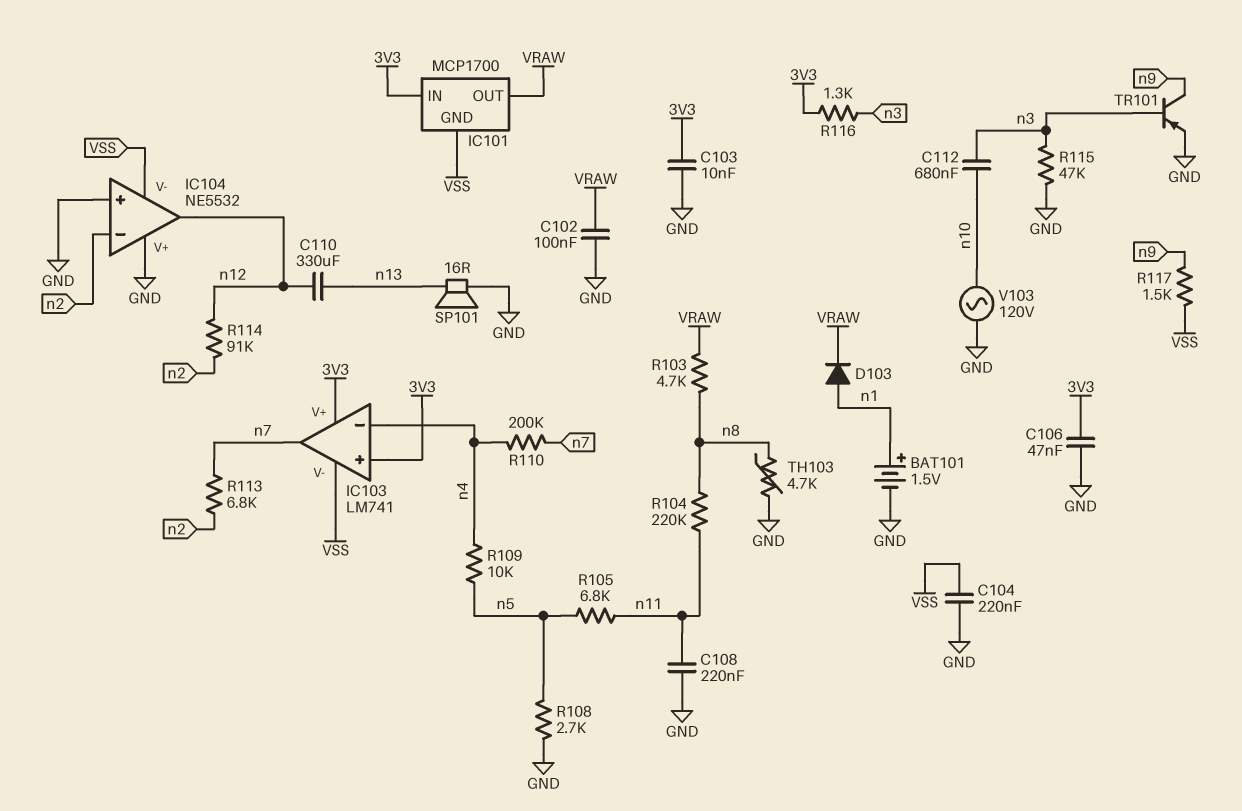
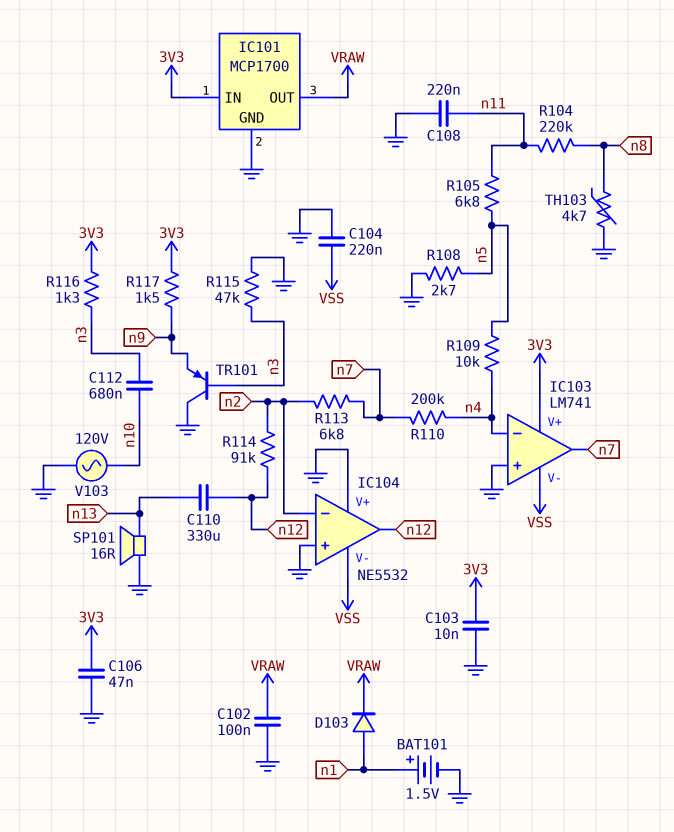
IC101 pin GND: VSS -> GND
IC103 pin in+: 3V3 -> GND
R103: 4.7k (VRAW, n8) -> none
R117: 1.5k (VSS, n9) -> 1.5k (3V3, n9)
TR101: PNP (B n3, C n9, E GND) -> PNP (B n3, C GND, E n9)

